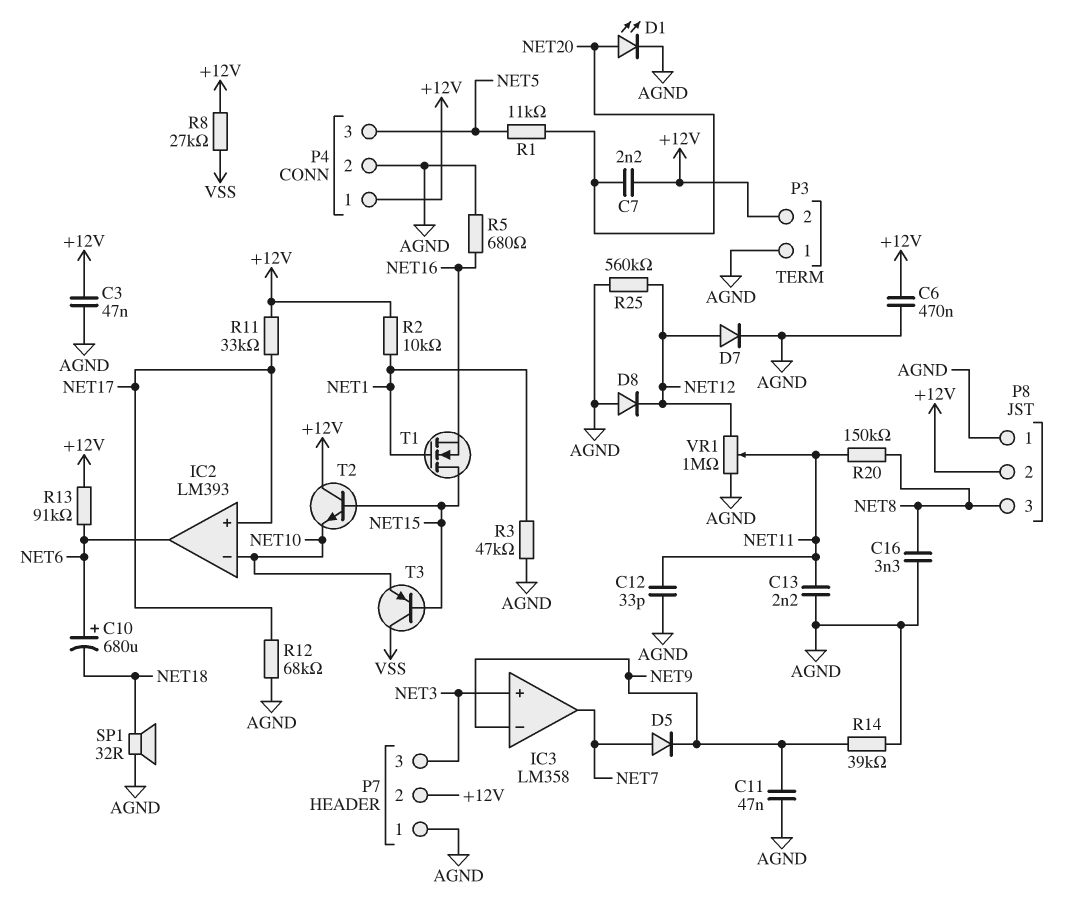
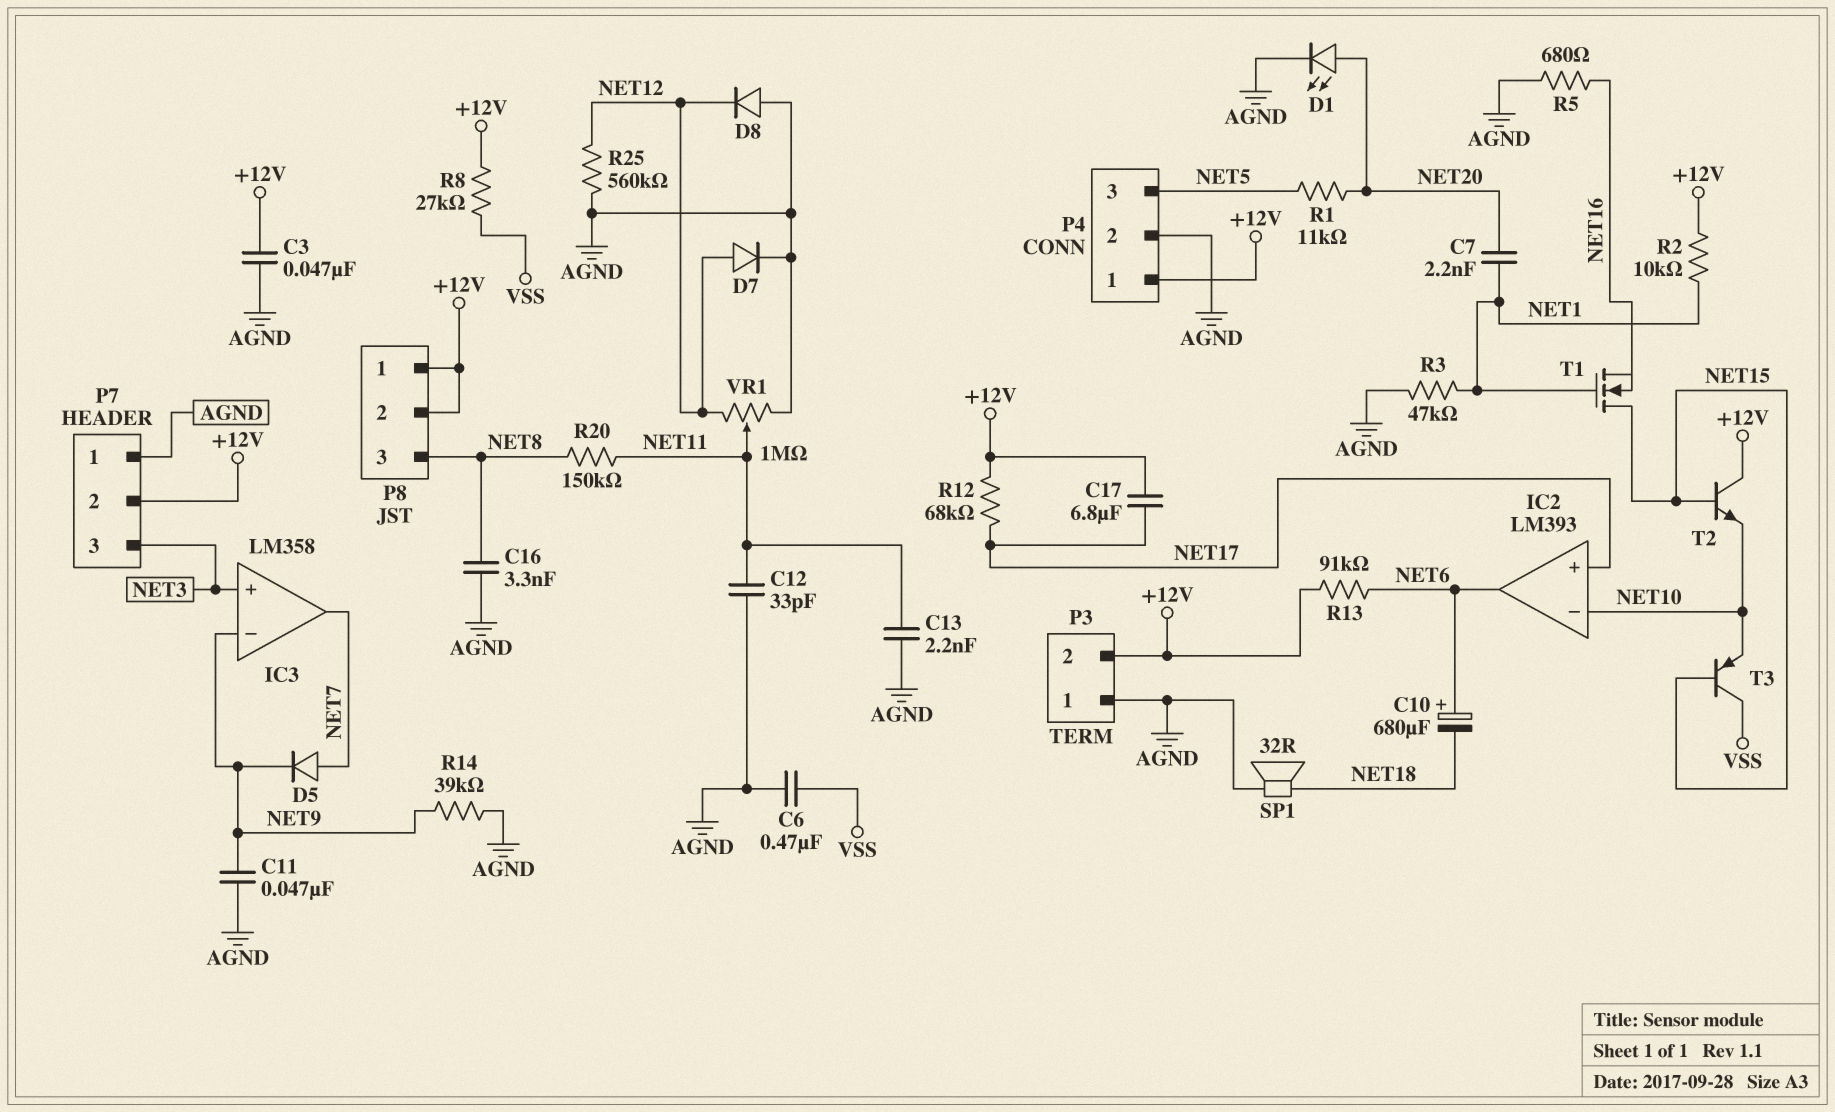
C6: 470nF (+12V, AGND) -> 470nF (AGND, VSS)
C7: 2.2nF (+12V, NET20) -> 2.2nF (NET1, NET20)
C17: none -> 6.8uF (+12V, NET17)
P8 pin 1: AGND -> +12V
R11: 33k (+12V, NET17) -> none
R12: 68k (AGND, NET17) -> 68k (+12V, NET17)

